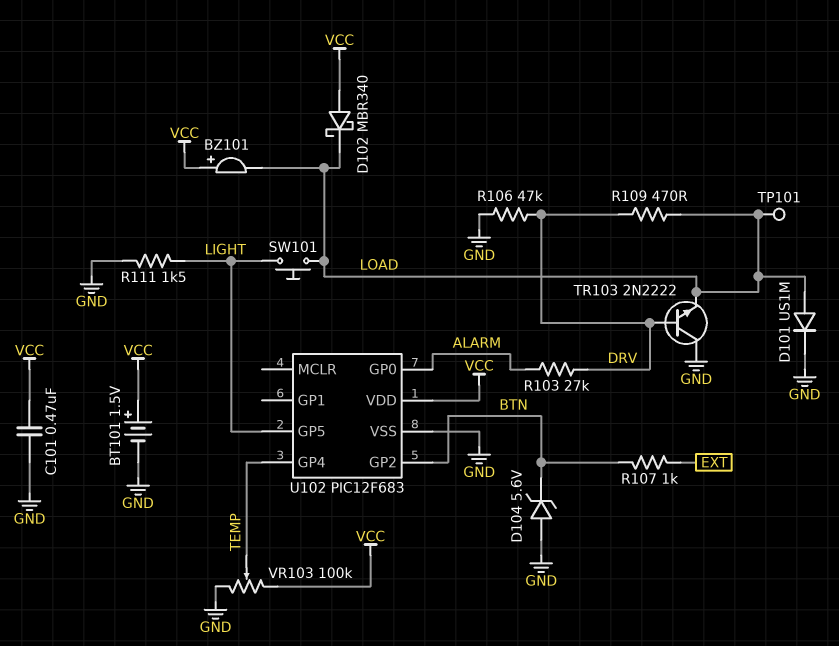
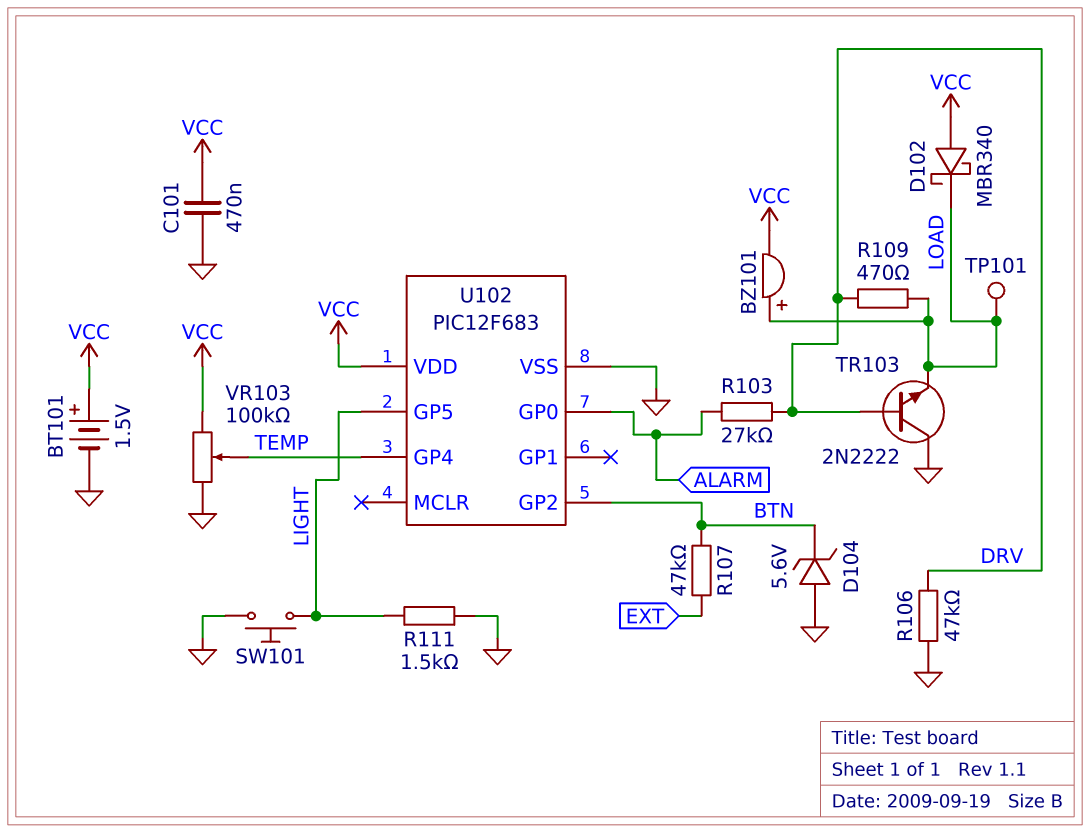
BZ101: buzzer (plus VCC, minus LOAD) -> buzzer (plus LOAD, minus VCC)
D101: diode US1M (A LOAD, K GND) -> none
R107: 1k (BTN, EXT) -> 47k (BTN, EXT)
SW101: button (LIGHT, LOAD) -> button (GND, LIGHT)

